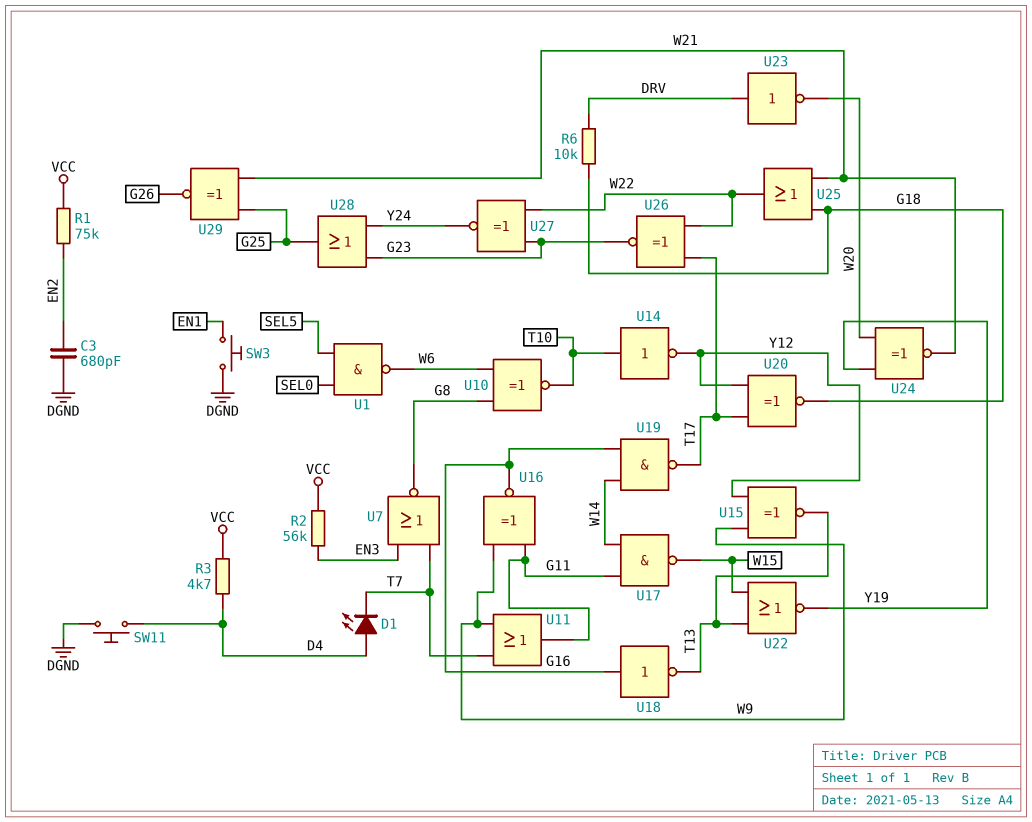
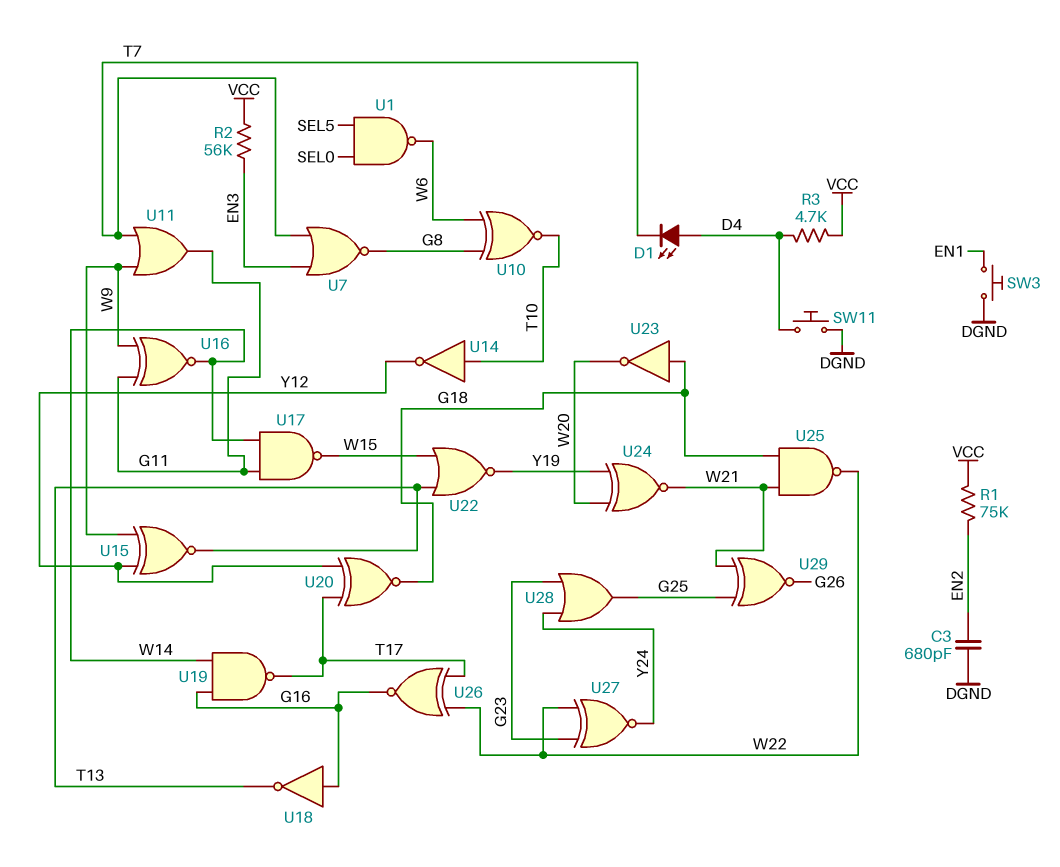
R6: 10k (DRV, G18) -> none
U16: XNOR (in G11, in W9, out G16) -> XNOR (in G11, in W9, out W14)
U23: NOT (in DRV, out W20) -> NOT (in G18, out W20)
U25: OR (in G18, in W21, out W22) -> NAND (in G18, in W21, out W22)
U26: XNOR (in T17, in W22, out G23) -> XNOR (in T17, in W22, out G16)

